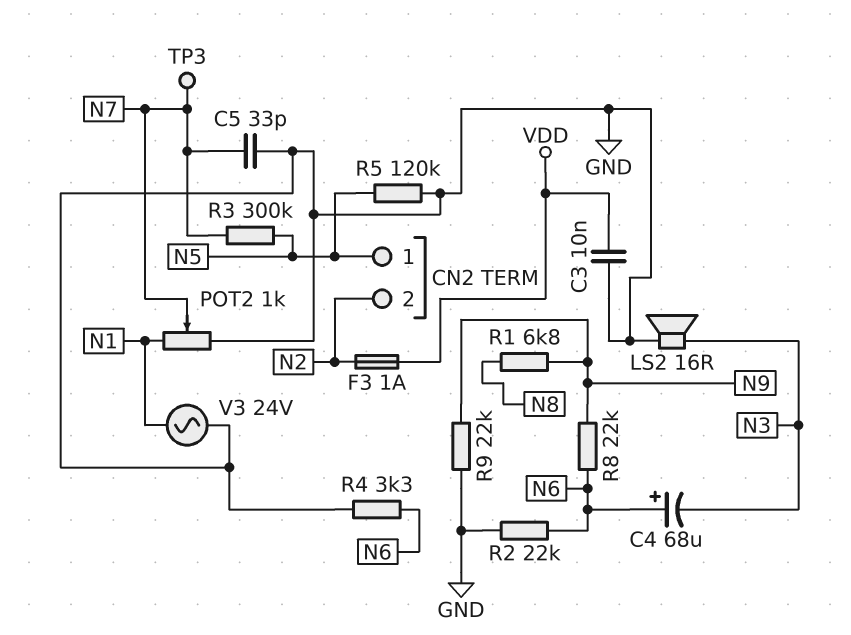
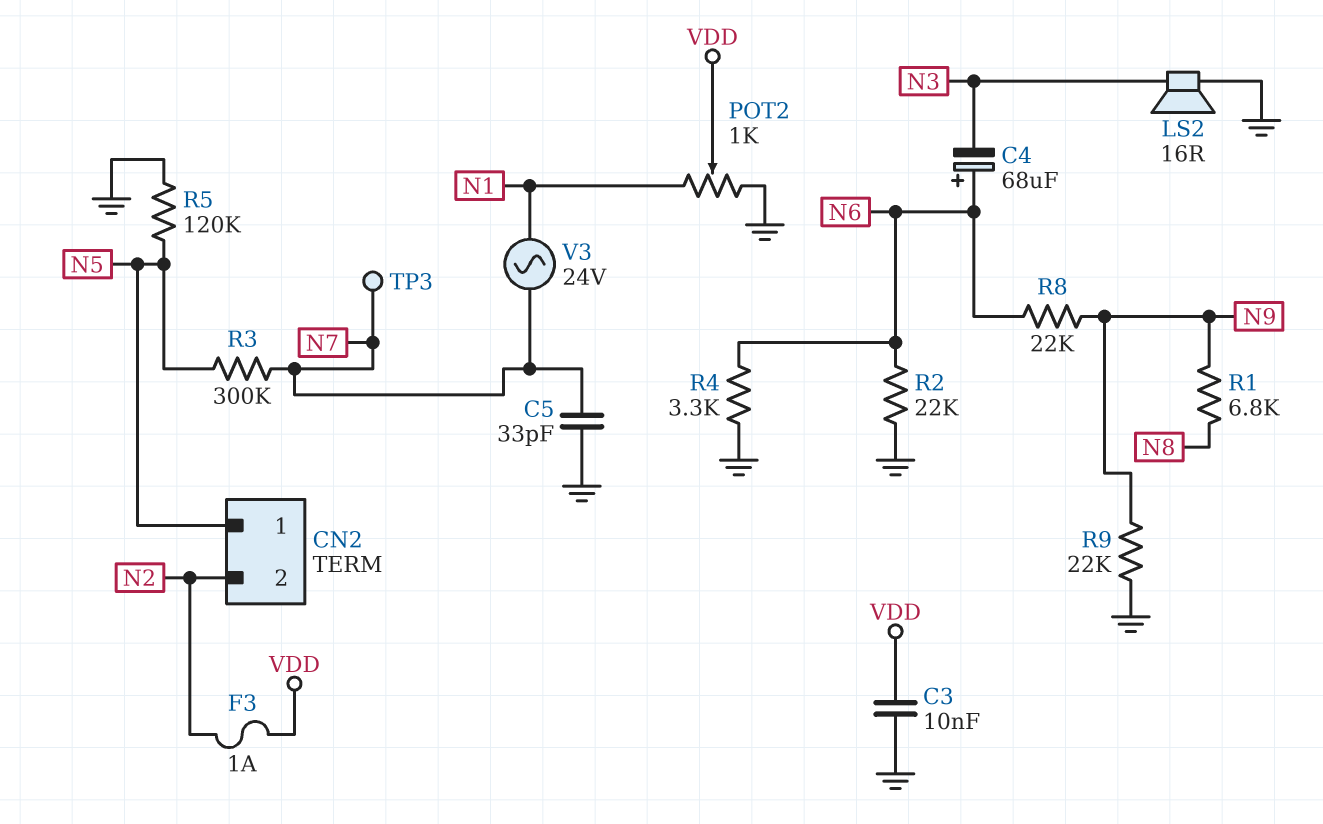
POT2: 1k (GND, N1, wiper N7) -> 1k (GND, N1, wiper VDD)
V3: AC 24V (GND, N1) -> AC 24V (N1, N7)

